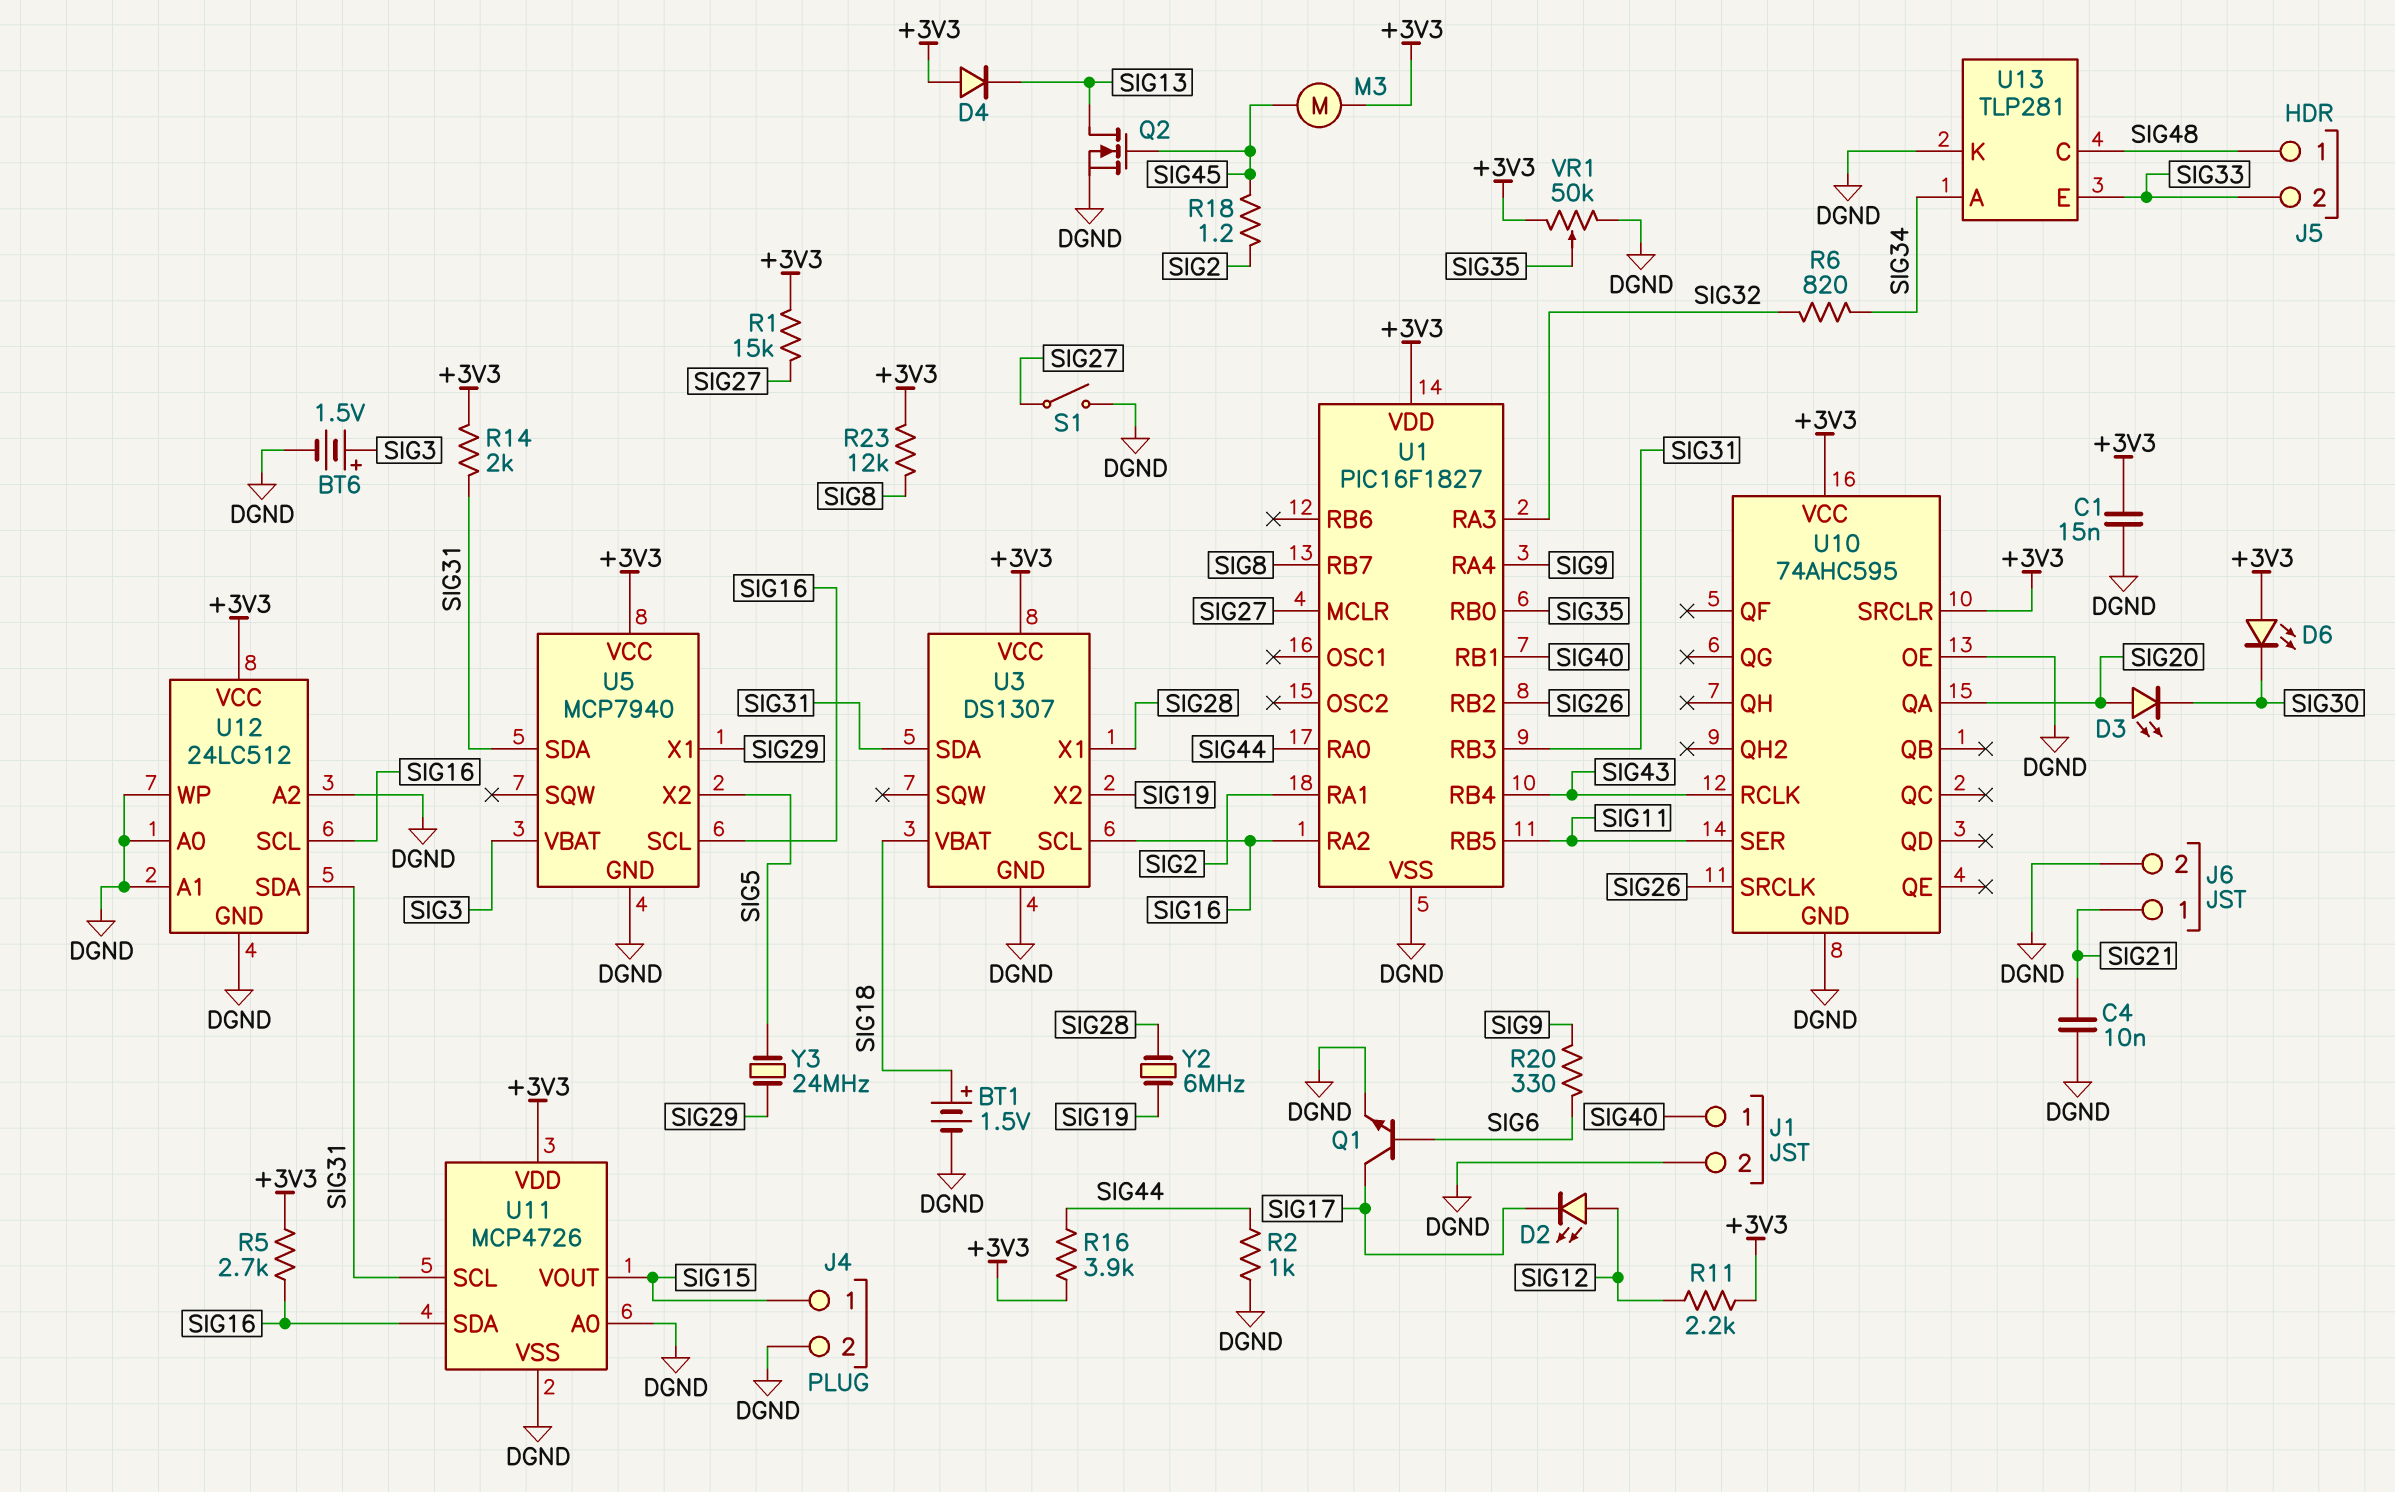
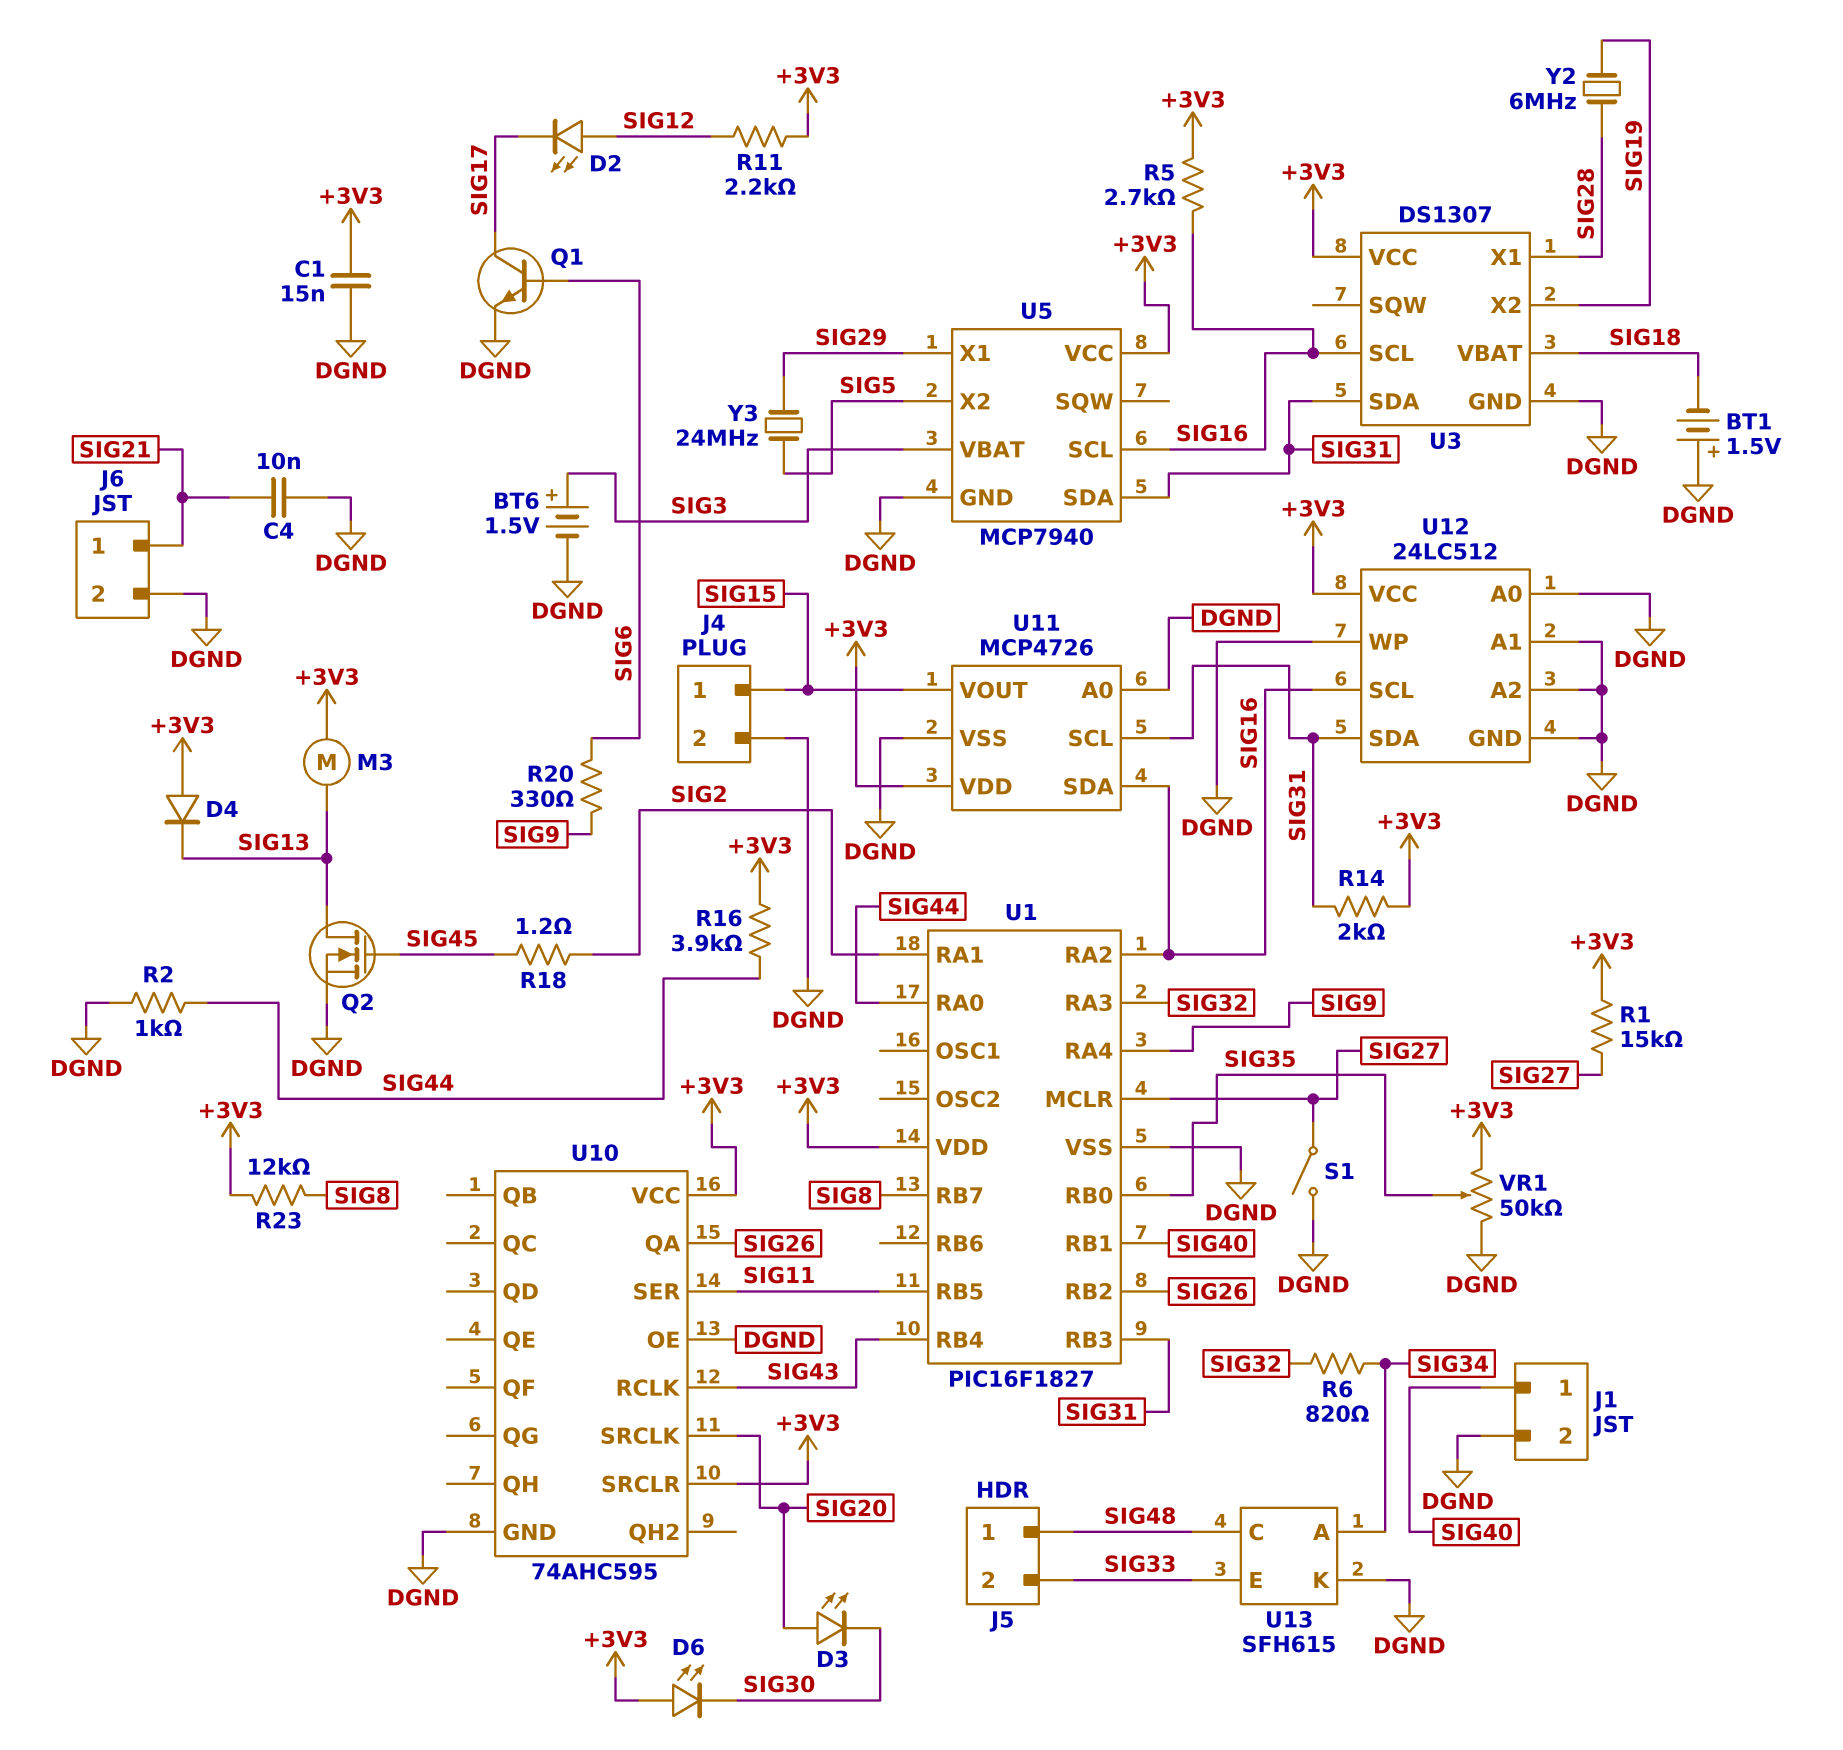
BT1: 1.5V (plus SIG18, minus DGND) -> 1.5V (plus DGND, minus SIG18)
M3: motor (+3V3, SIG45) -> motor (+3V3, SIG13)
U10 pin QA: SIG20 -> SIG26
U10 pin SRCLK: SIG26 -> SIG20
U13: TLP281 -> SFH615

